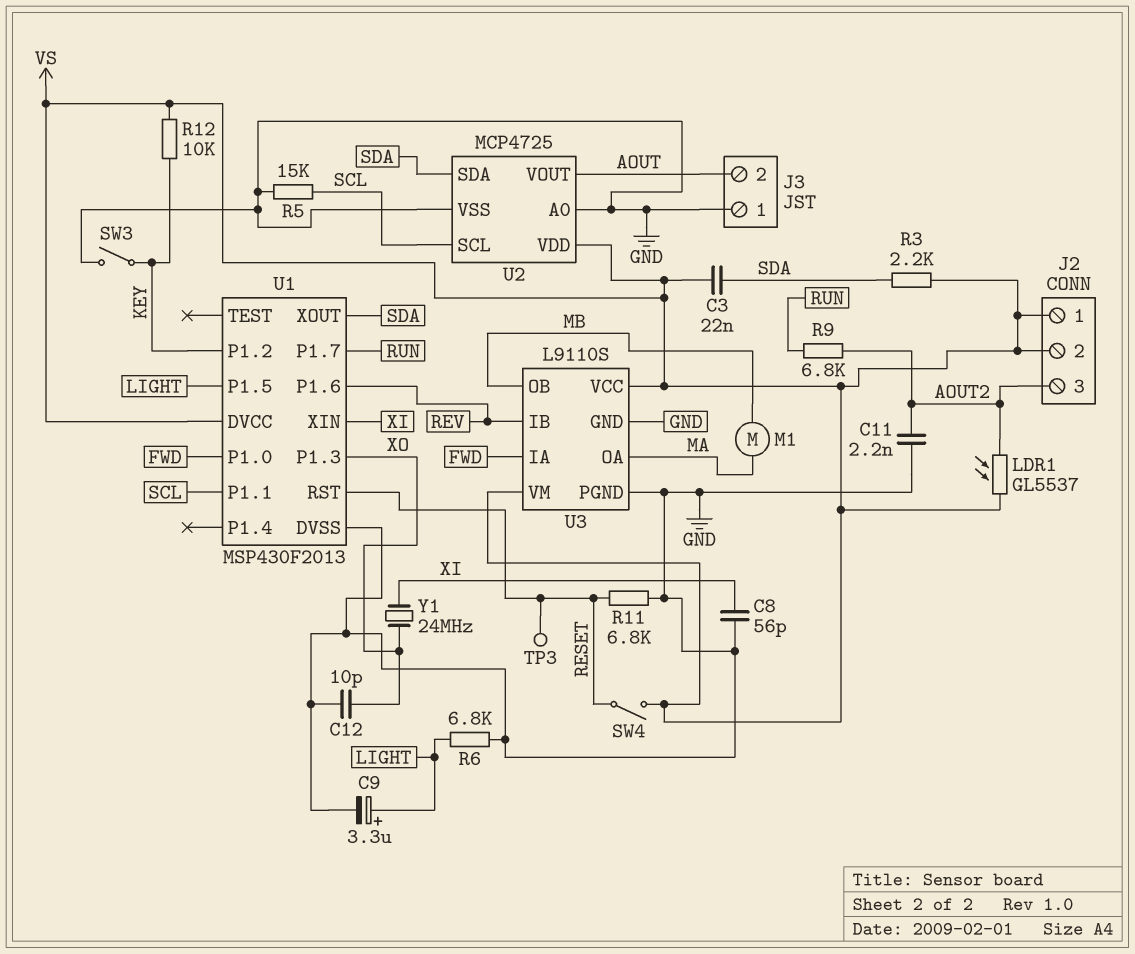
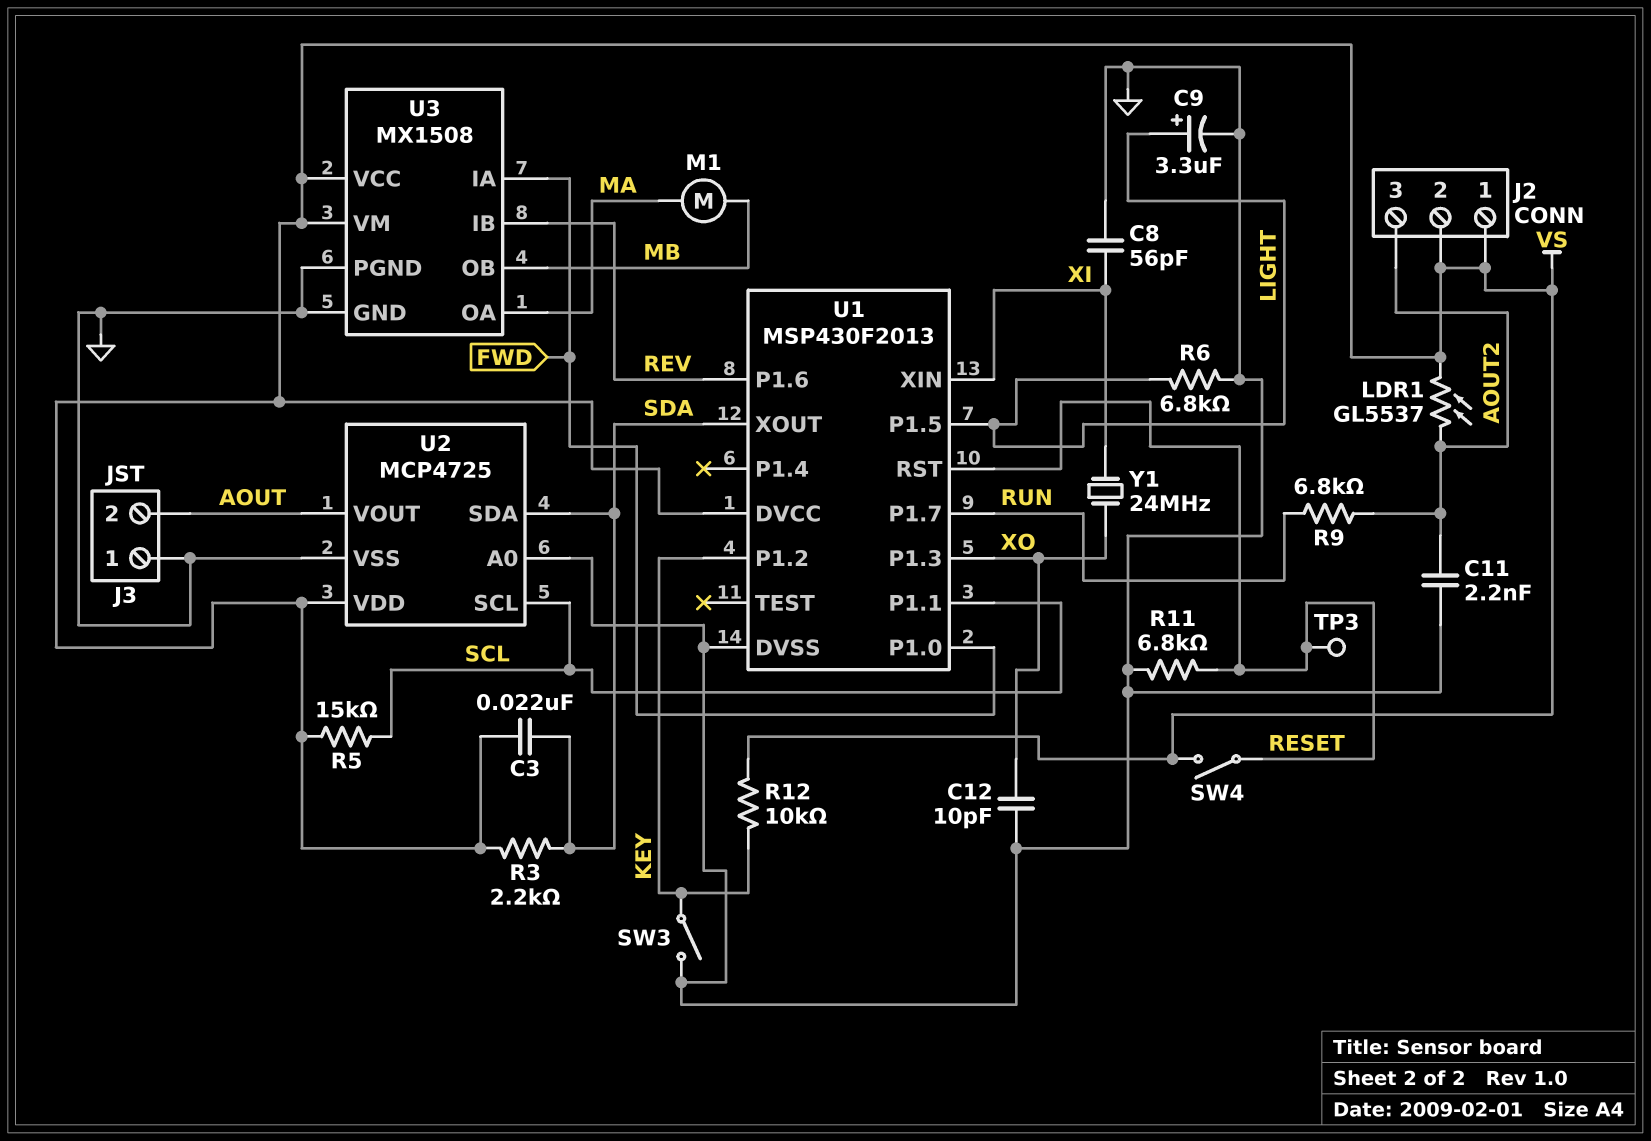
R5: 15k (GND, SCL) -> 15k (SCL, VS)
U3: L9110S -> MX1508

